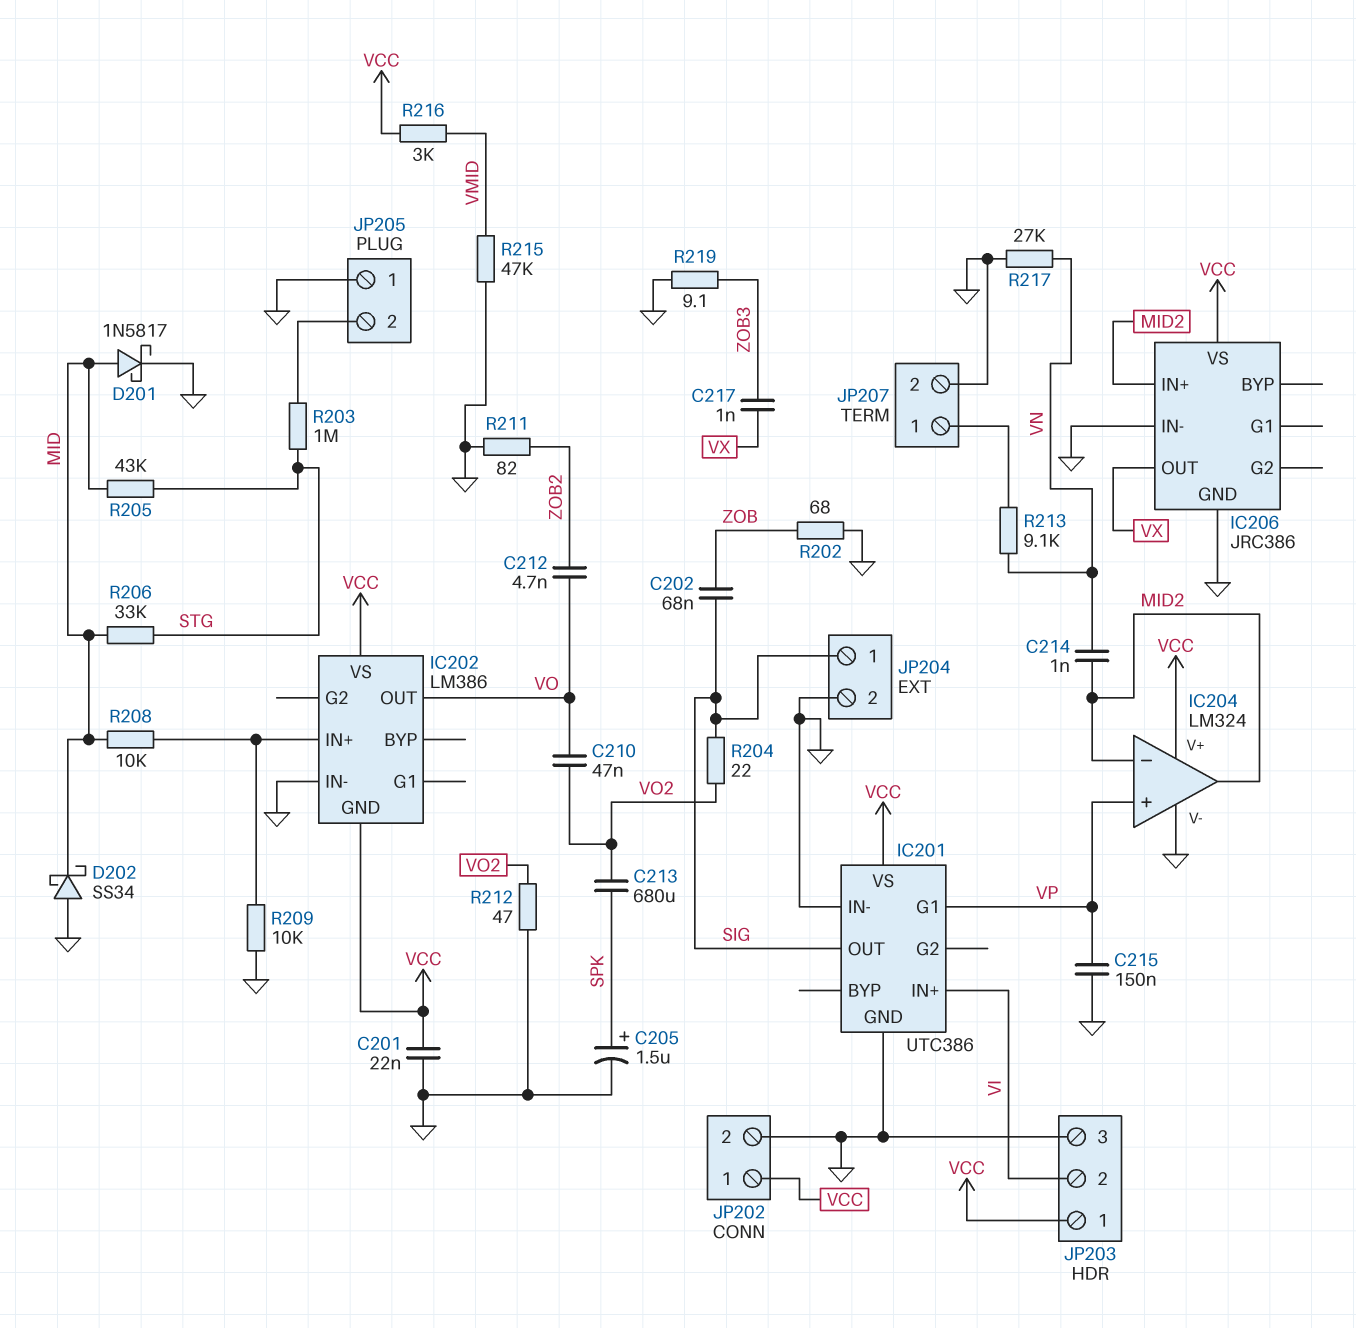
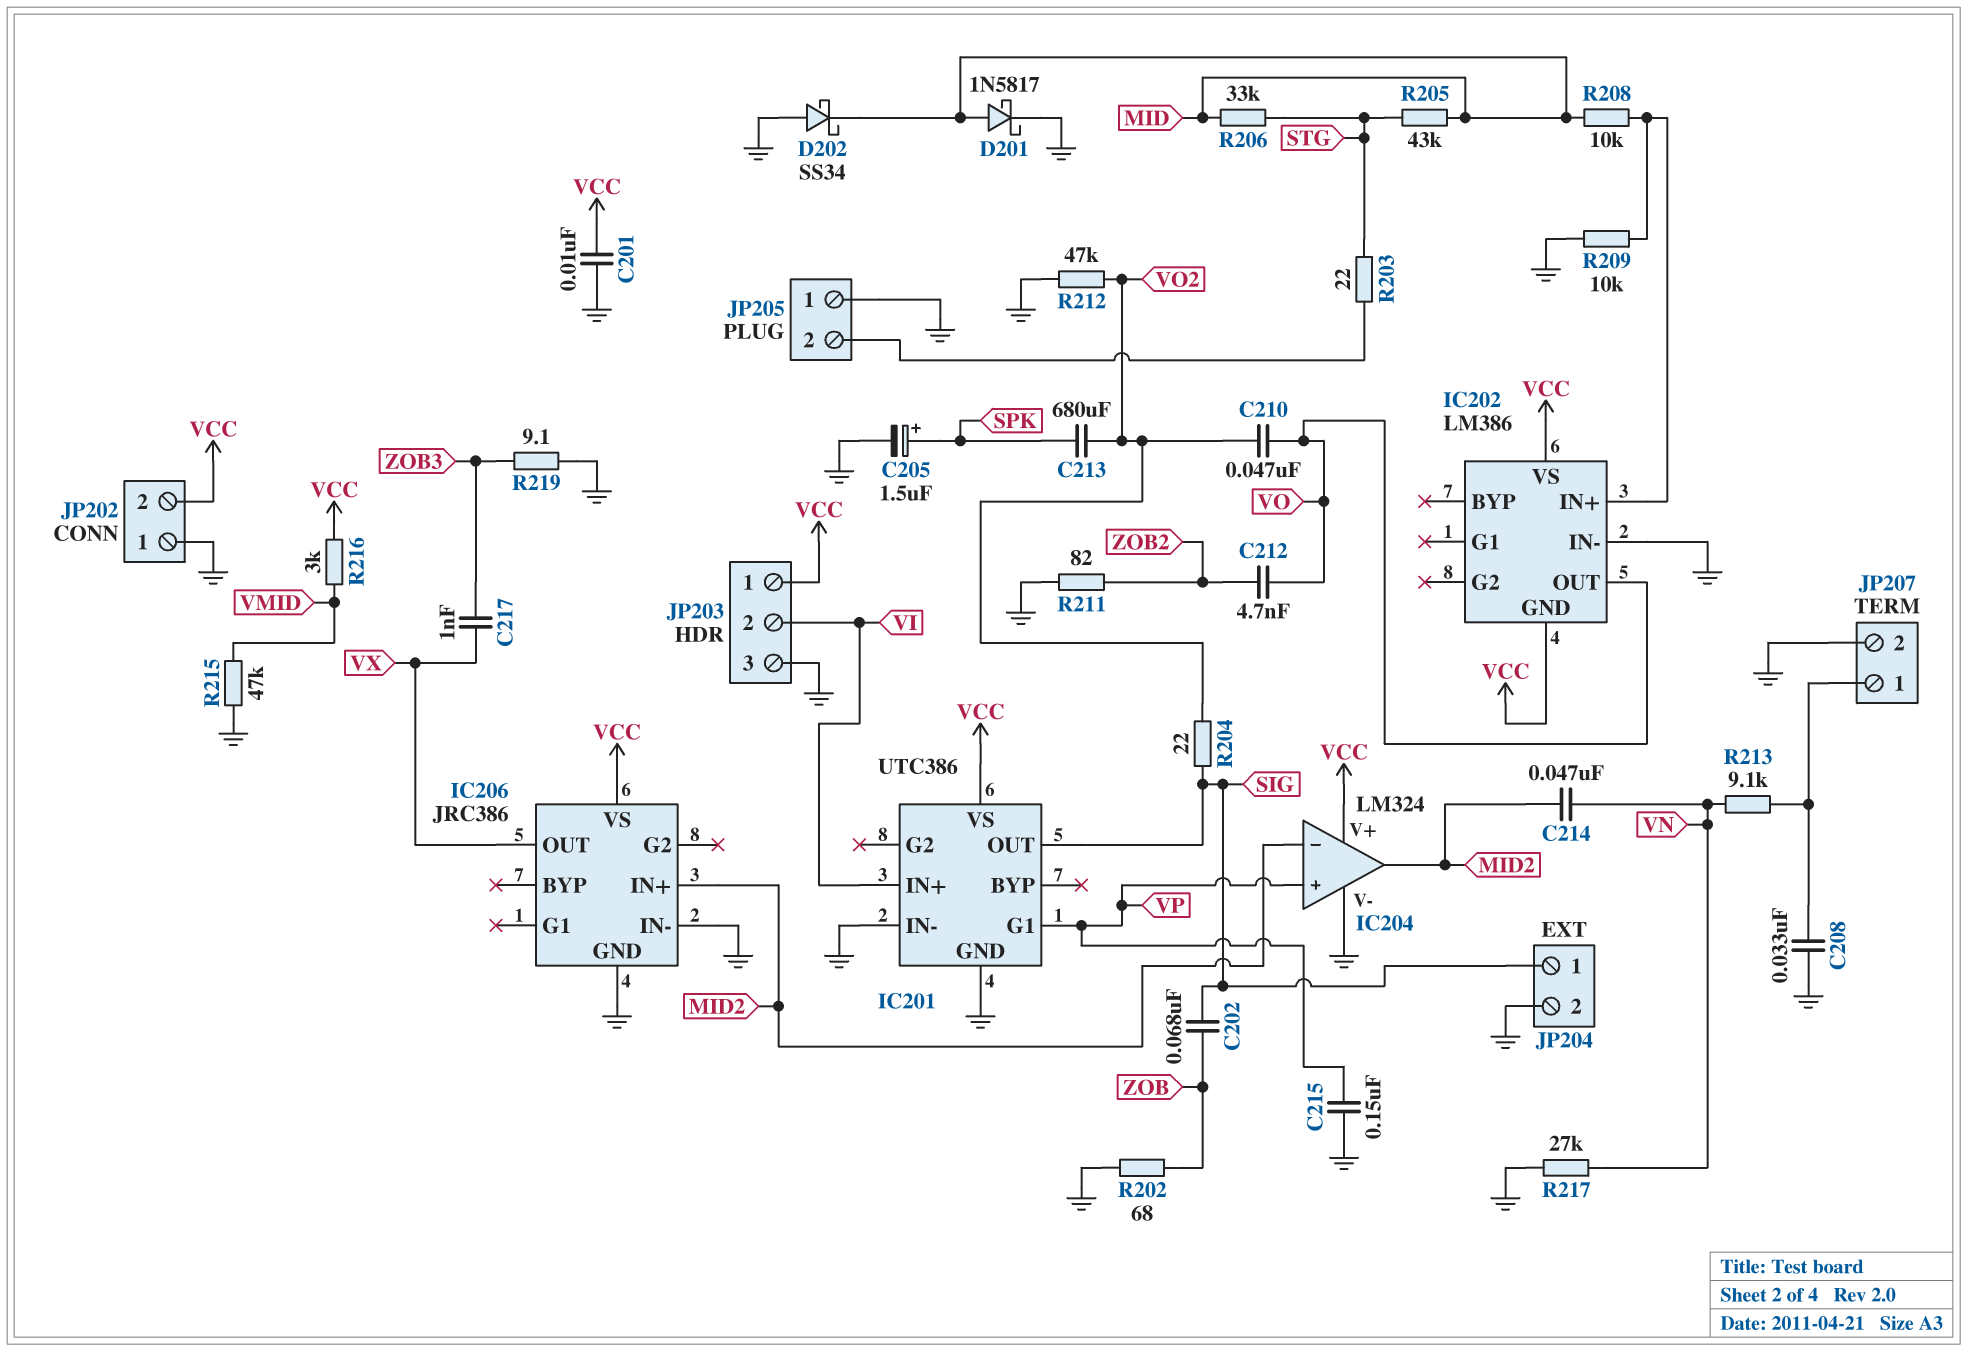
C201: 22nF (GND, VCC) -> 10nF (GND, VCC)
C208: none -> 33nF (GND, JP207/1)
C214: 1nF (MID2, VN) -> 47nF (MID2, VN)
JP202 pin 1: VCC -> GND
JP202 pin 2: GND -> VCC
R203: 1M (JP205/2, STG) -> 22 (JP205/2, STG)
R212: 47 (GND, VO2) -> 47k (GND, VO2)

